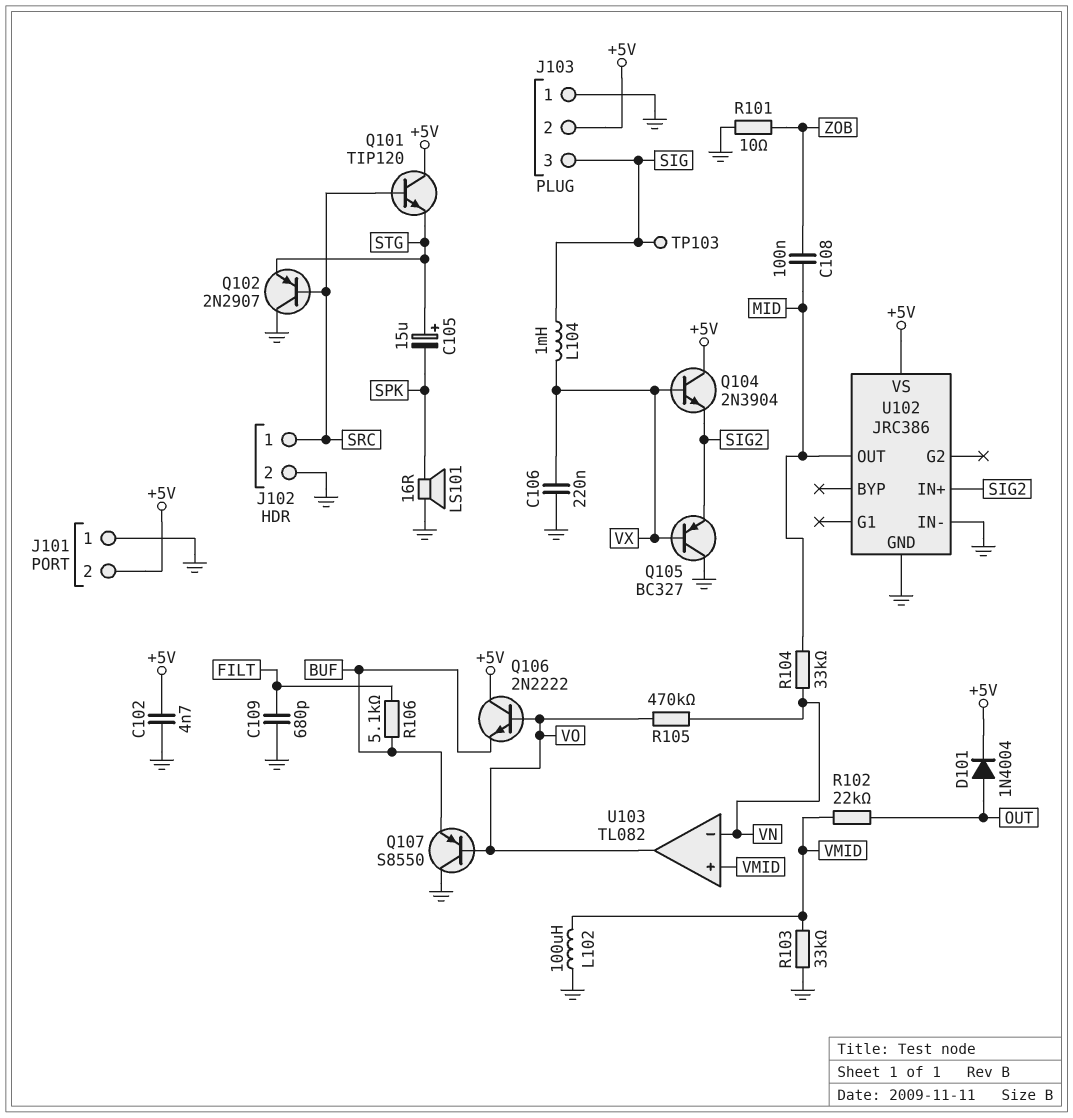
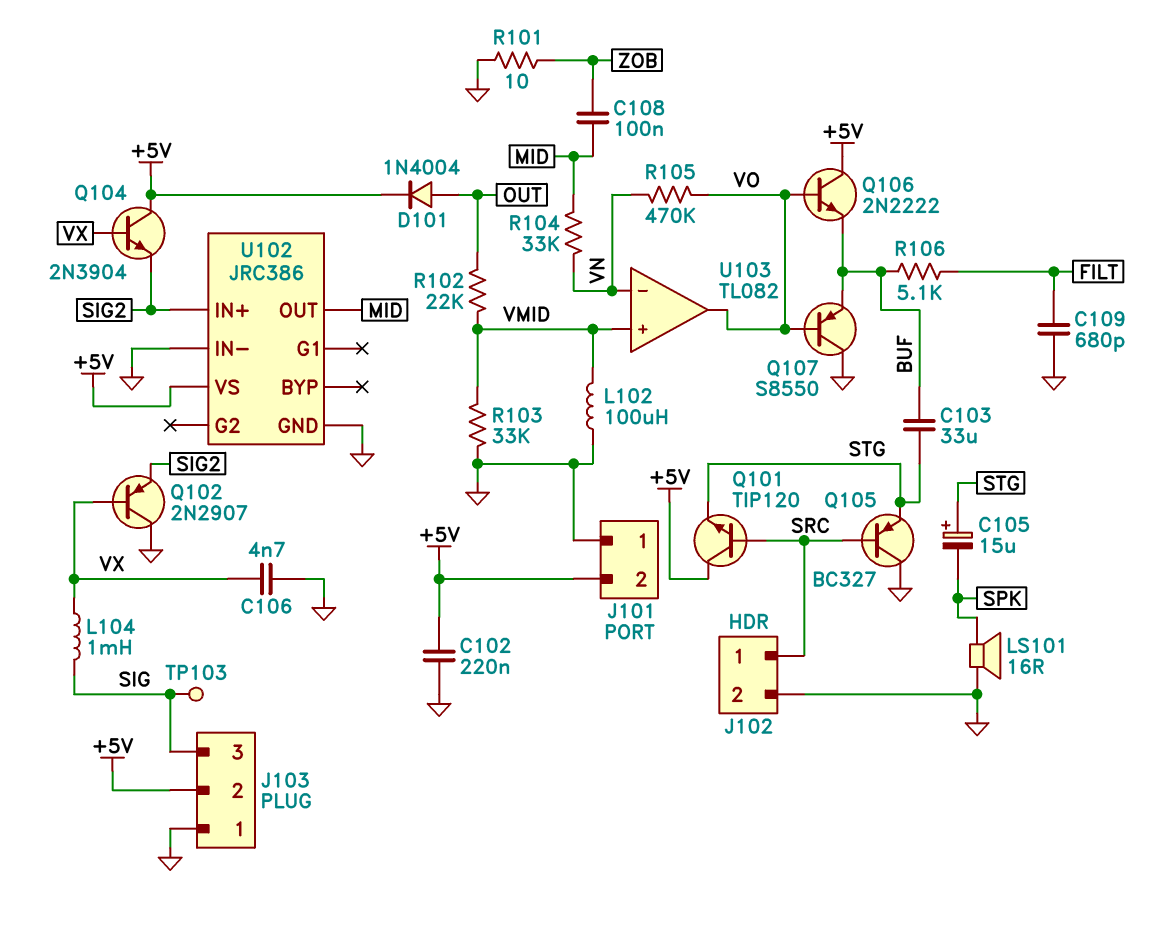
C102: 4.7nF (+5V, GND) -> 220nF (+5V, GND)
C103: none -> 33uF (BUF, STG)
C106: 220nF (GND, VX) -> 4.7nF (GND, VX)
Q102: PNP 2N2907 (B SRC, C GND, E STG) -> PNP 2N2907 (B VX, C GND, E SIG2)
Q105: PNP BC327 (B VX, C GND, E SIG2) -> PNP BC327 (B SRC, C GND, E STG)

